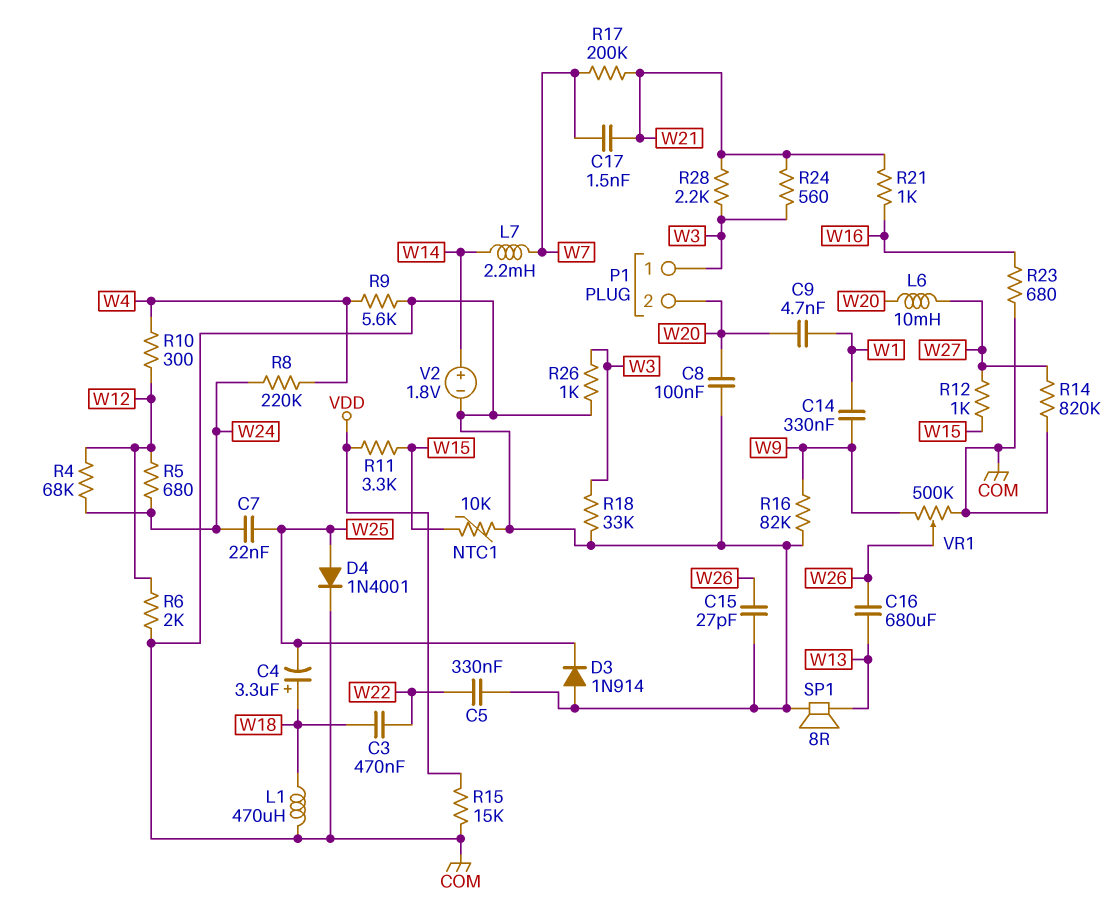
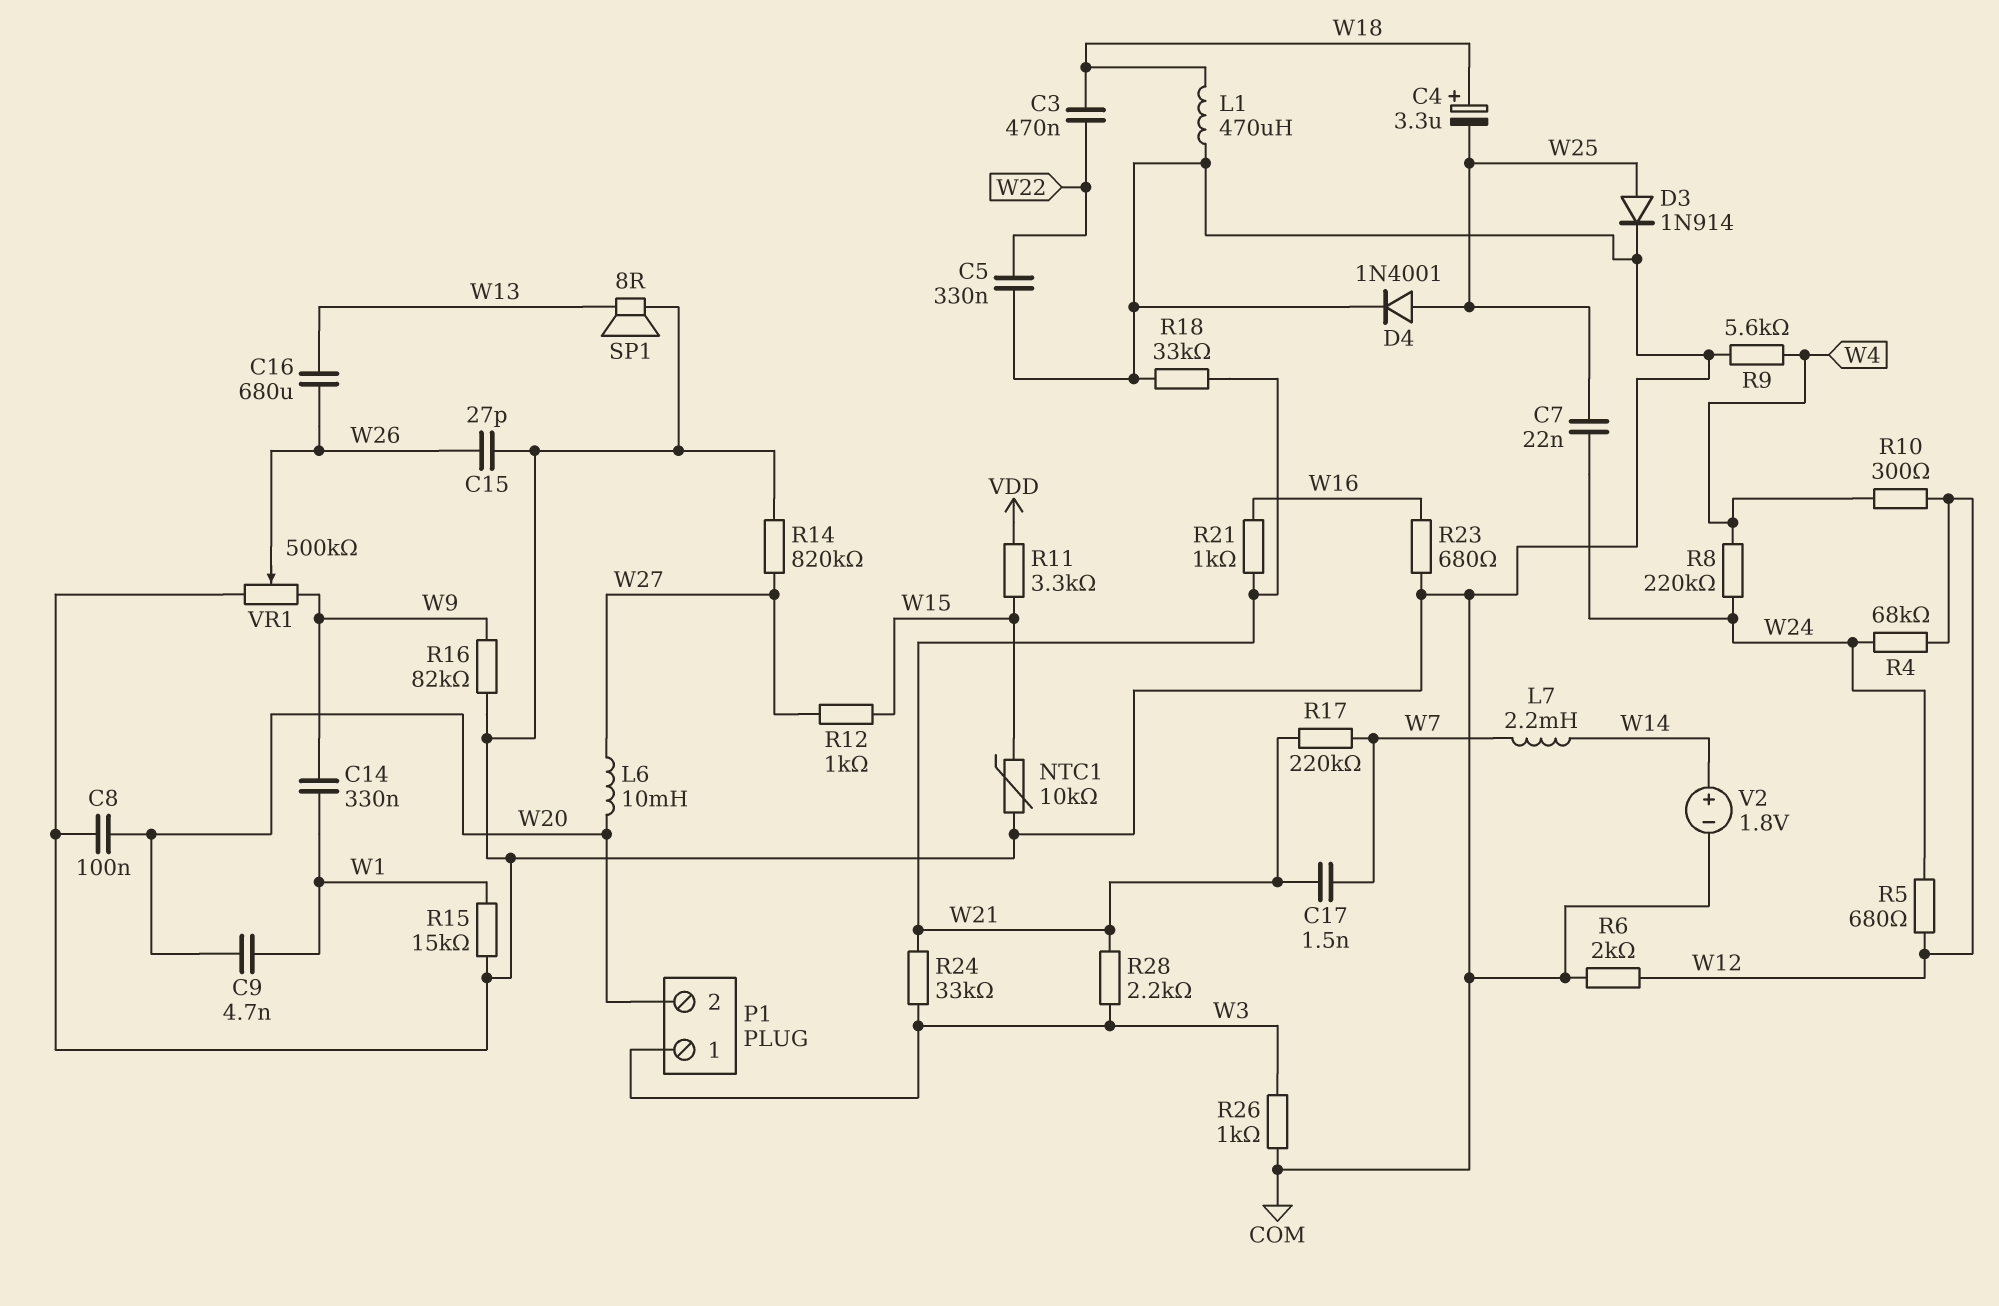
D3: diode 1N914 (A COM, K W25) -> diode 1N914 (A W25, K COM)
R15: 15k (COM, VDD) -> 15k (COM, W1)
R17: 200k (W7, W21) -> 220k (W7, W21)
R18: 33k (COM, W3) -> 33k (COM, W21)
R24: 560 (W3, W21) -> 33k (W3, W21)

